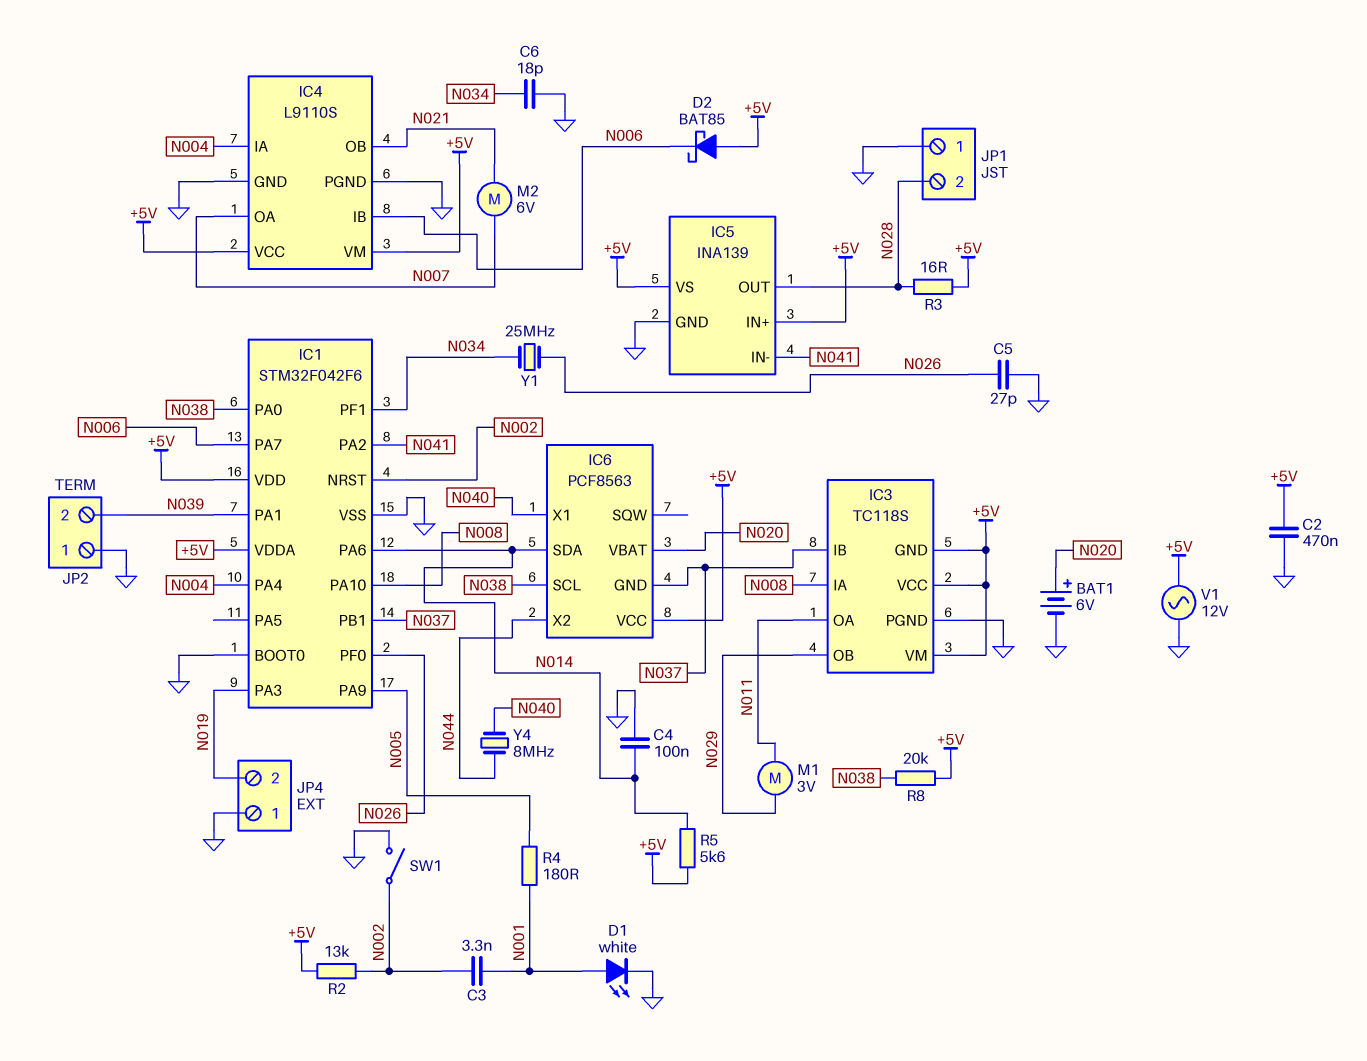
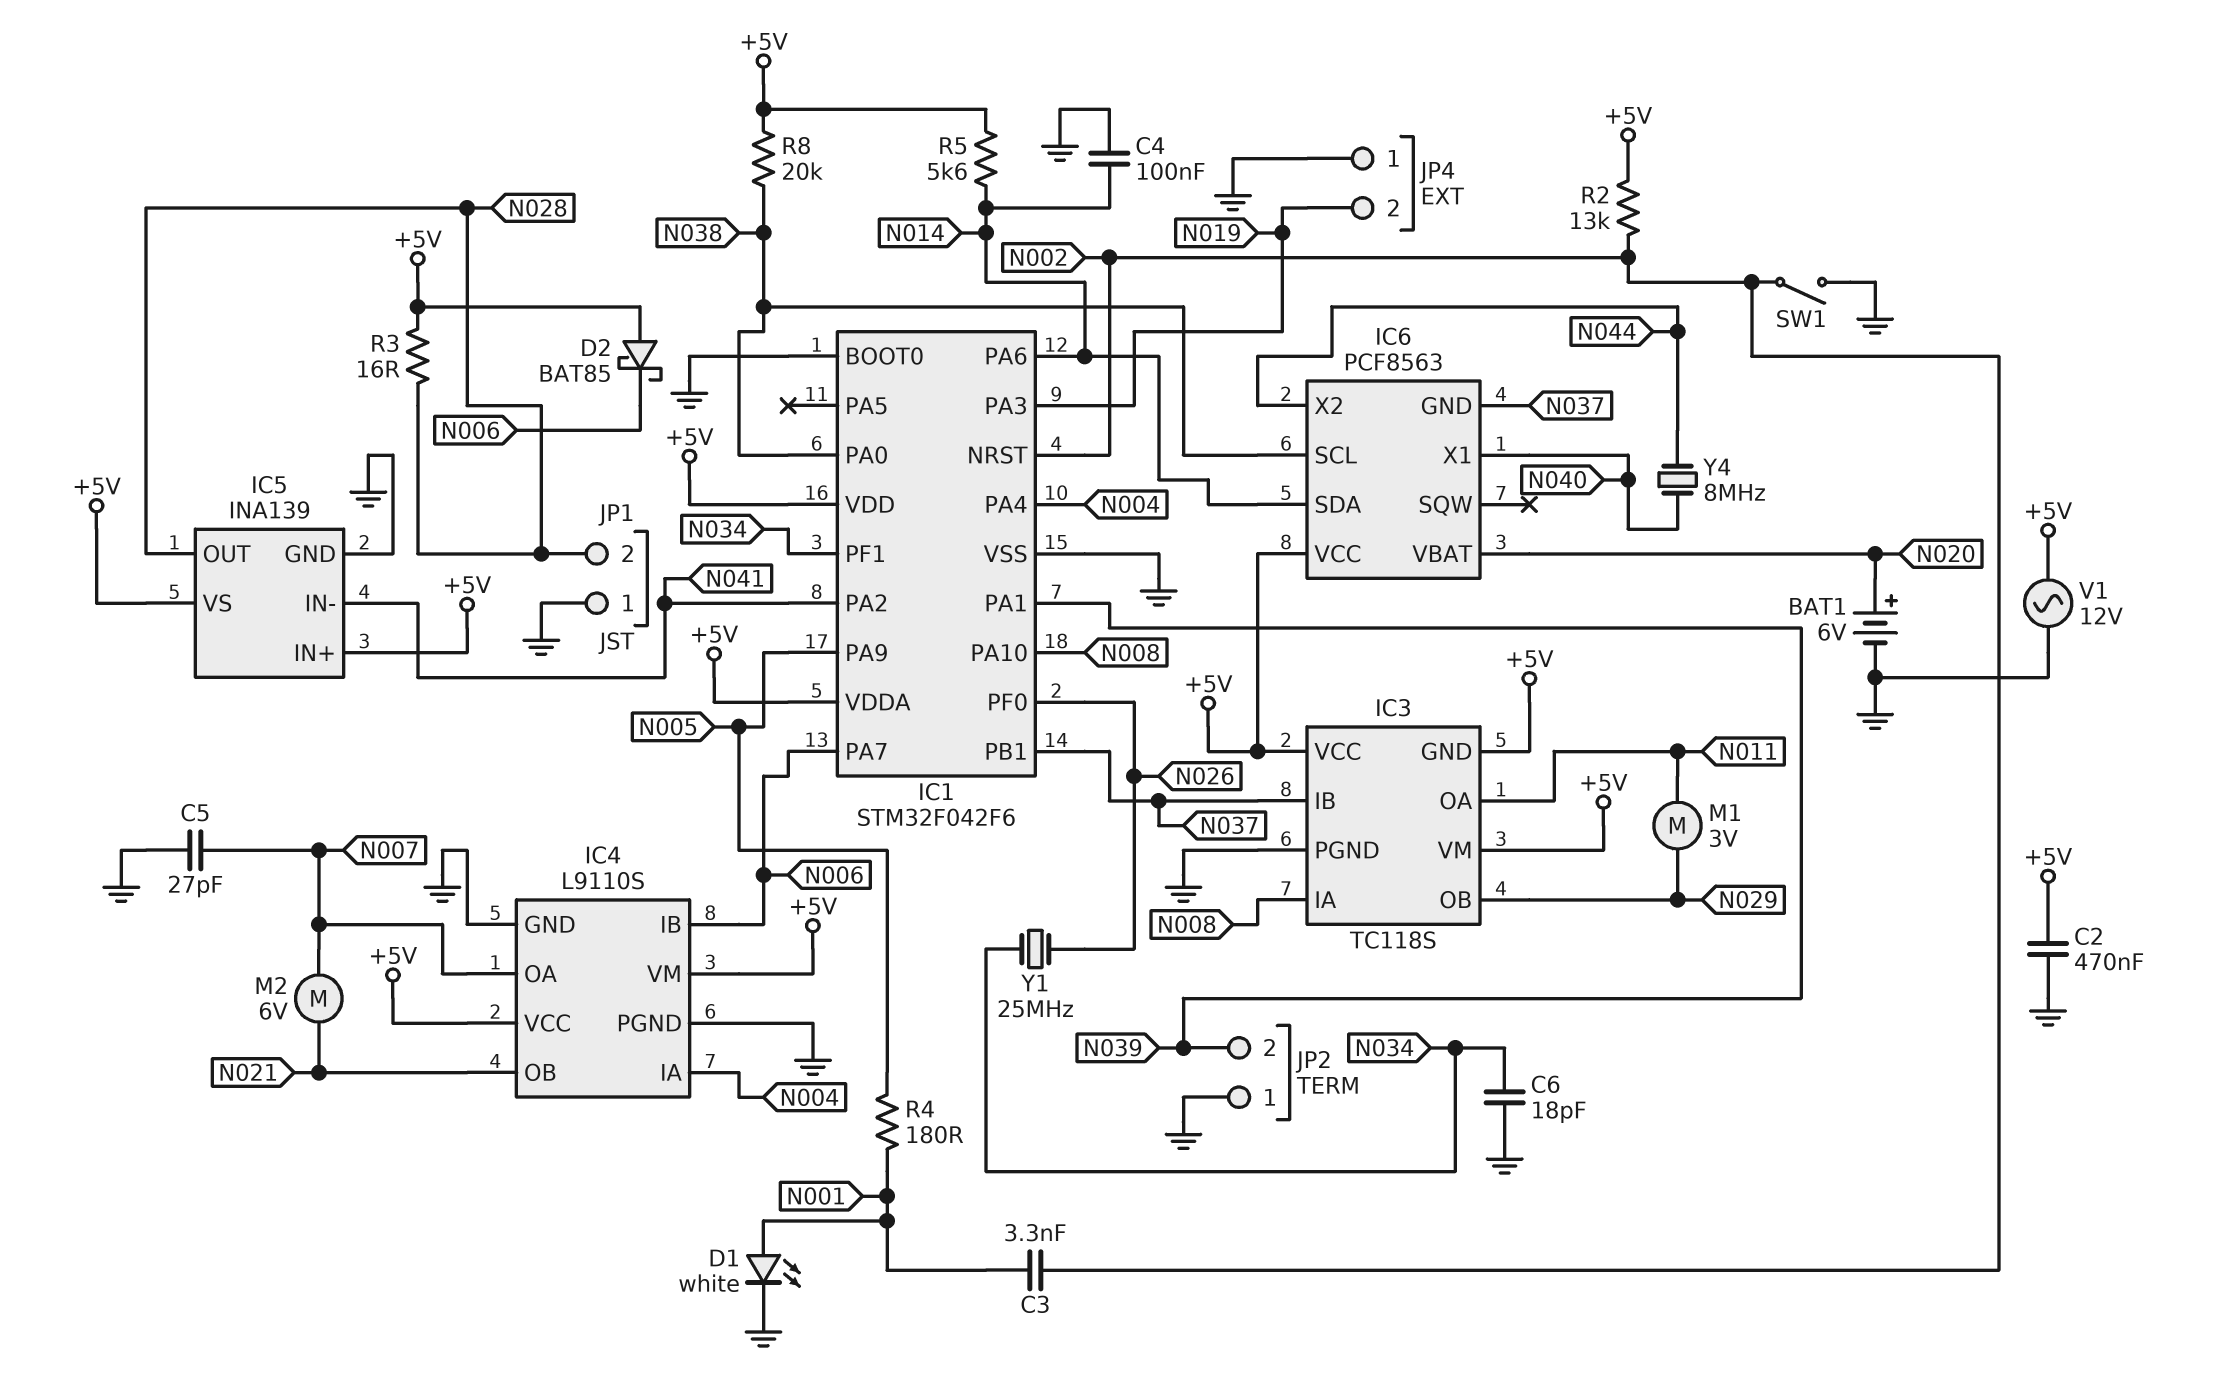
C5: 27pF (GND, N026) -> 27pF (GND, N007)

